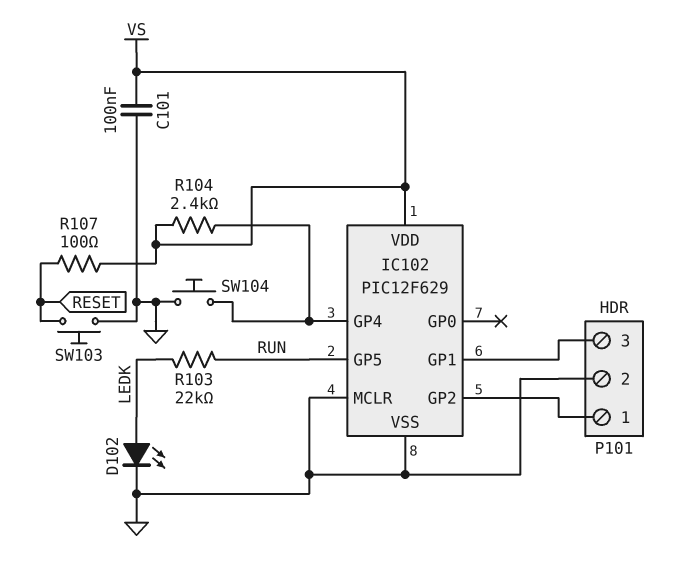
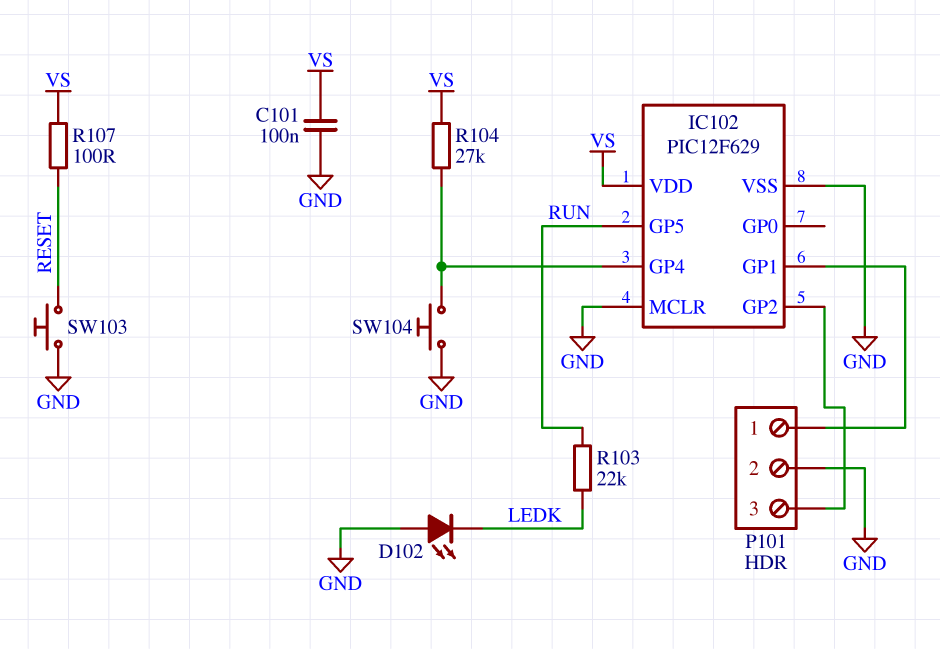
D102: LED (A LEDK, K GND) -> LED (A GND, K LEDK)
P101 pin 1: IC102/GP2 -> IC102/GP1
P101 pin 3: IC102/GP1 -> IC102/GP2
R104: 2.4k (IC102/GP4, VS) -> 27k (IC102/GP4, VS)

